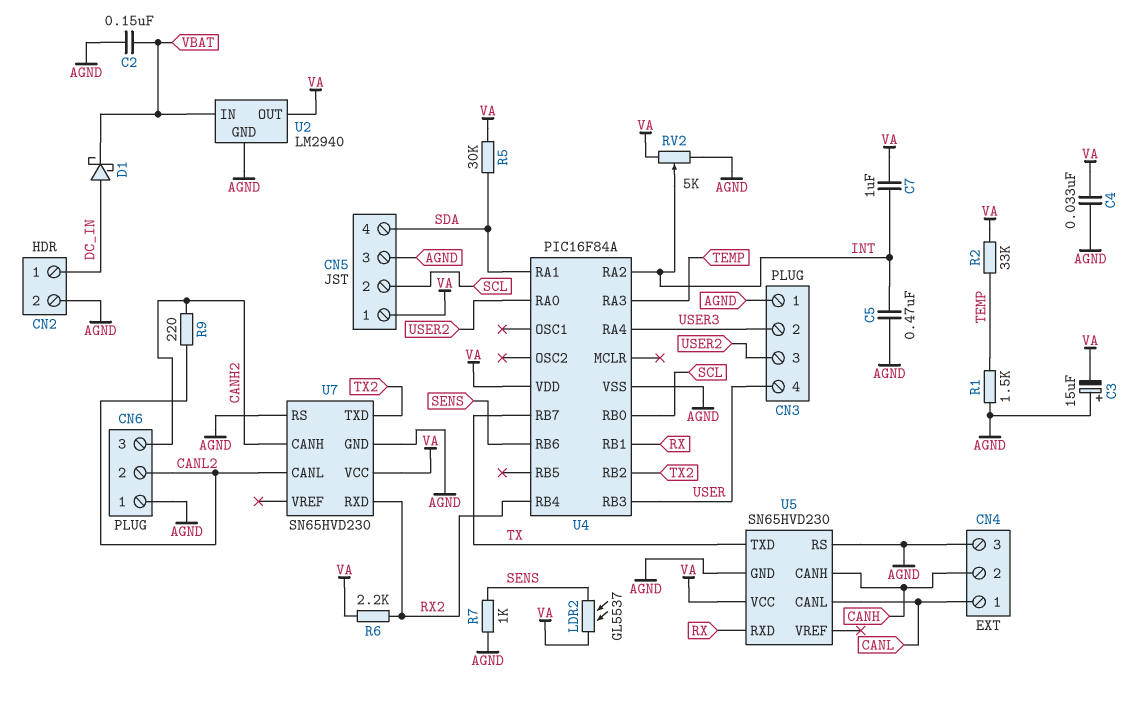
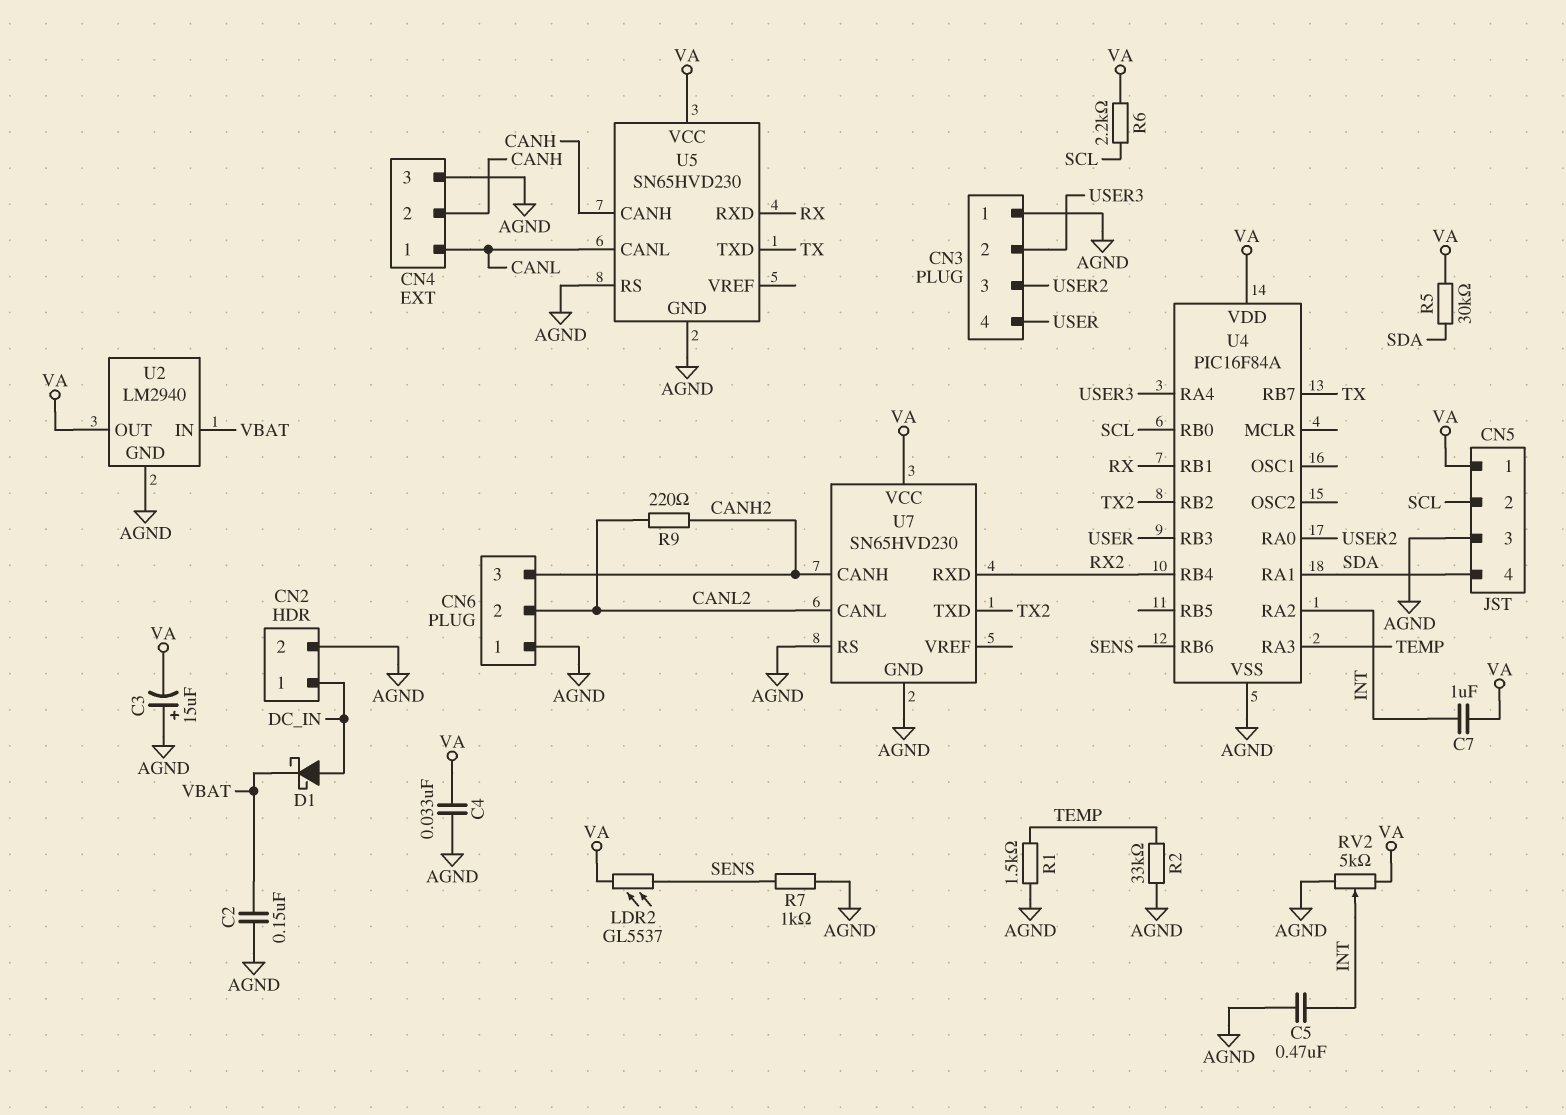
R2: 33k (TEMP, VA) -> 33k (AGND, TEMP)
R6: 2.2k (RX2, VA) -> 2.2k (SCL, VA)

